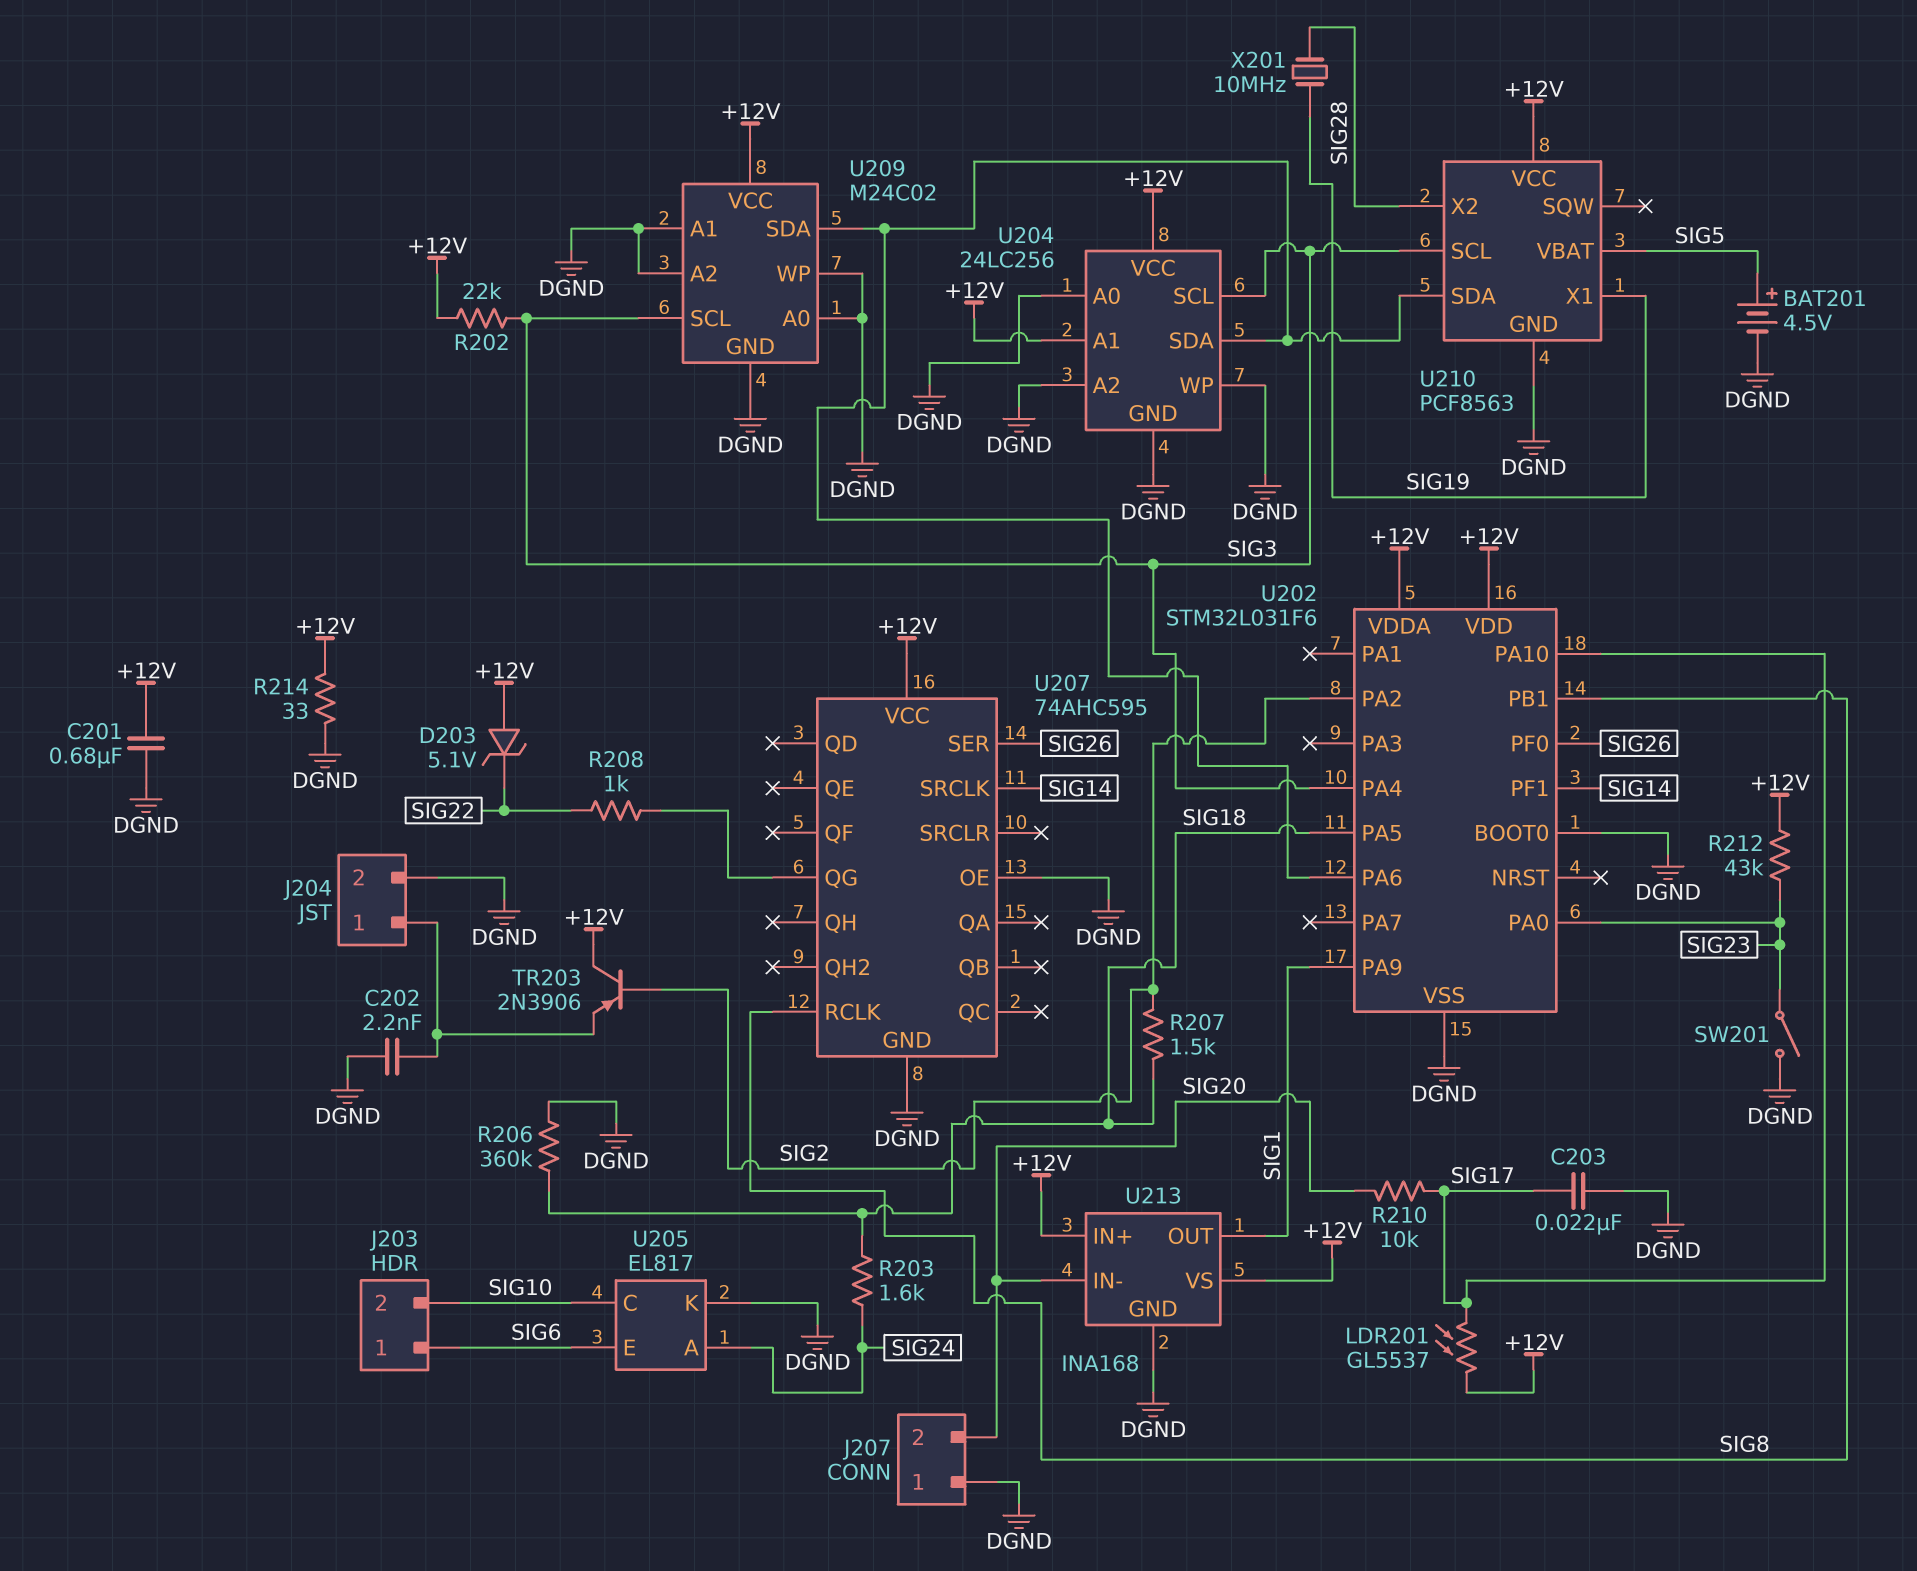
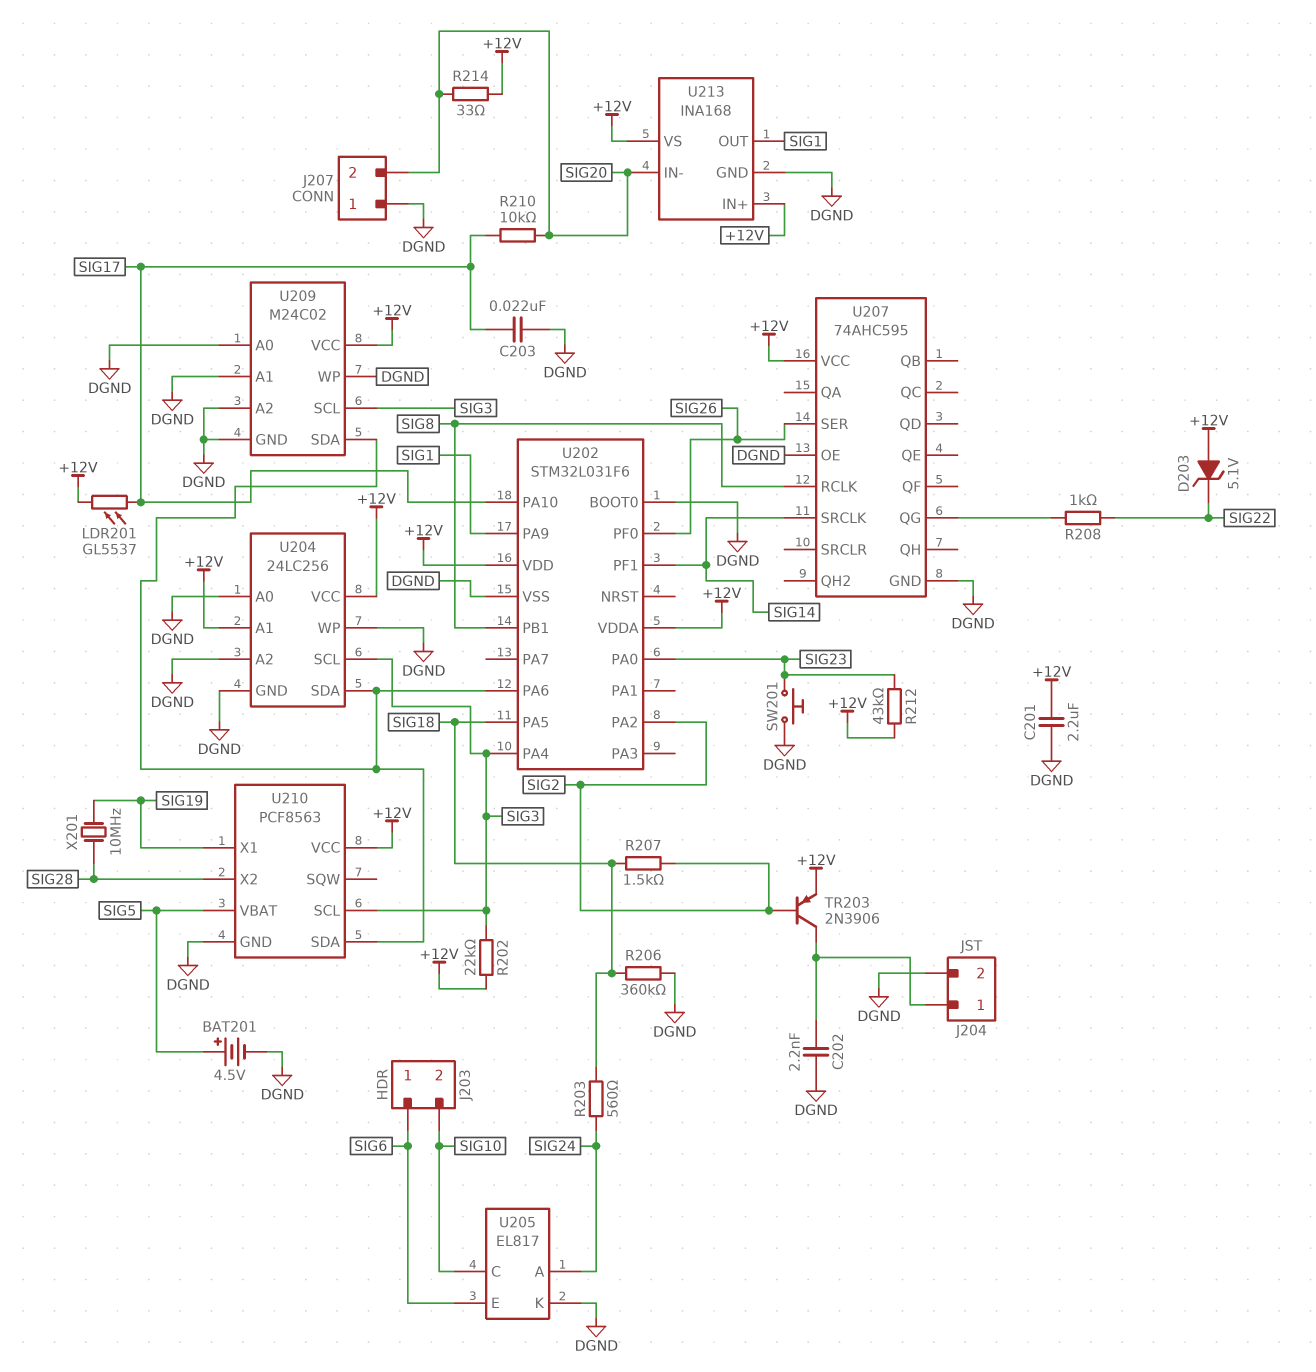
C201: 680nF (+12V, DGND) -> 2.2uF (+12V, DGND)
R203: 1.6k (SIG18, SIG24) -> 560 (SIG18, SIG24)
R214: 33 (+12V, DGND) -> 33 (+12V, SIG20)
SW201: switch (DGND, SIG23) -> button (DGND, SIG23)
TR203: PNP 2N3906 (B SIG2, C +12V, E J204/1) -> PNP 2N3906 (B SIG2, C J204/1, E +12V)

